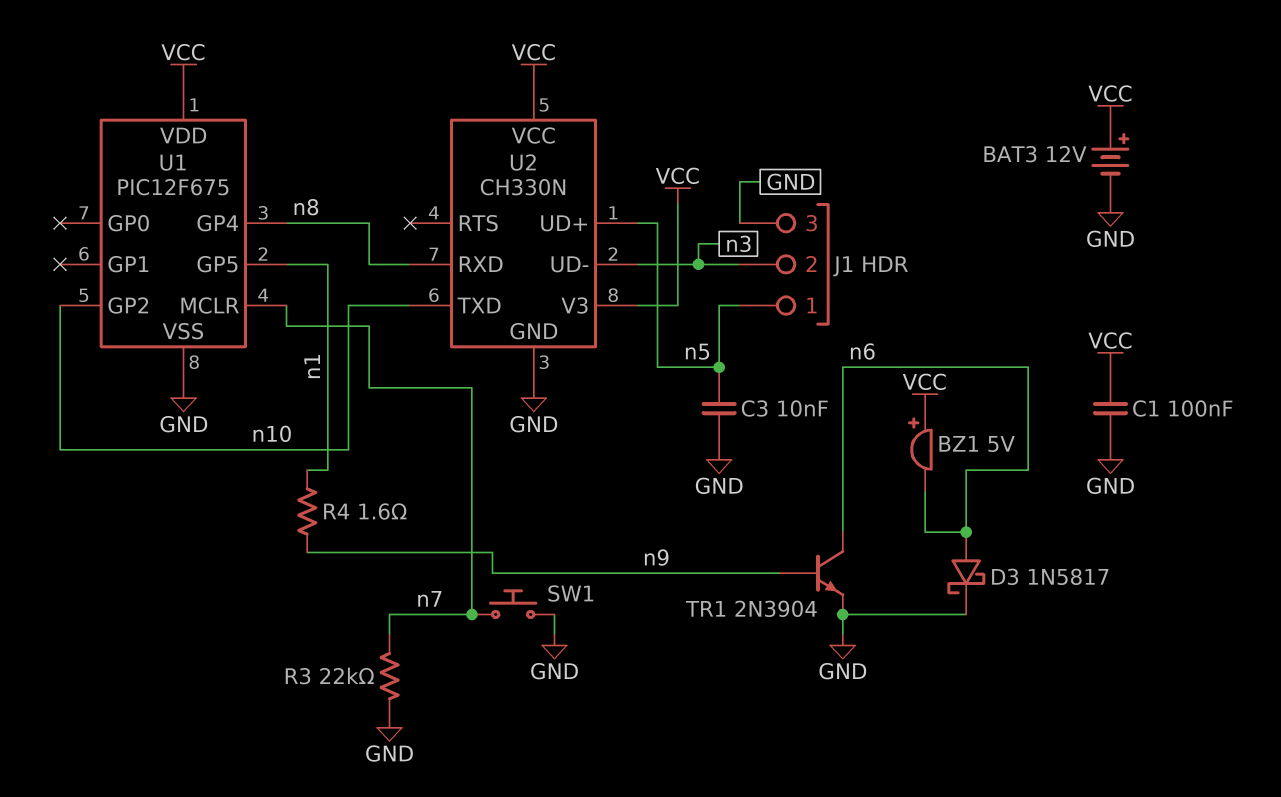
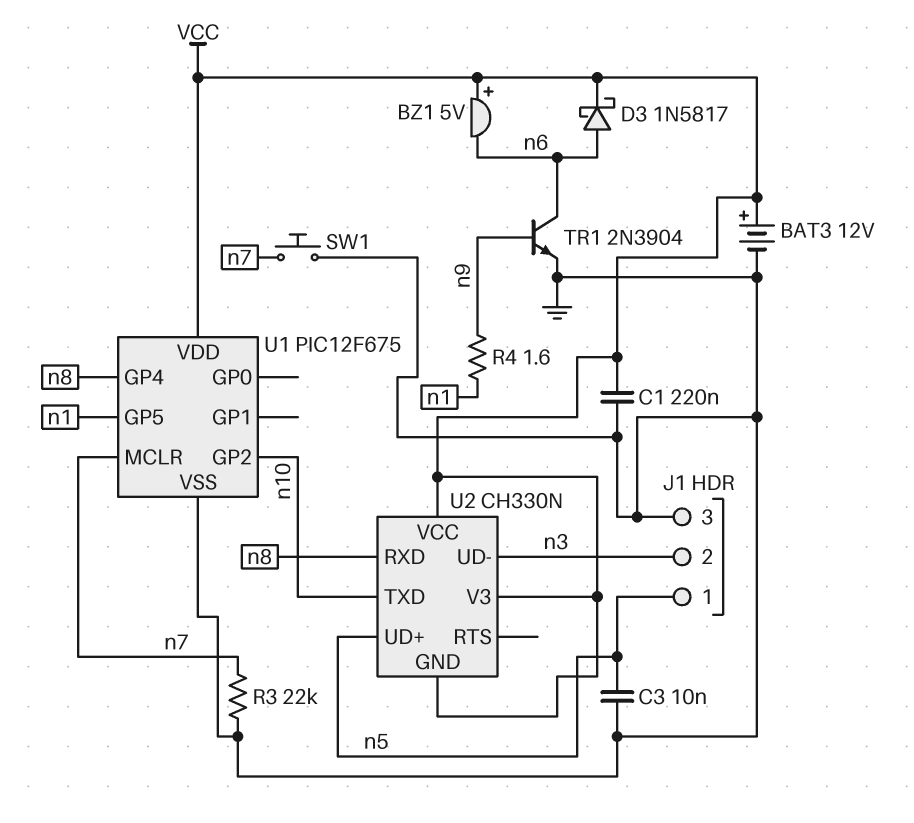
C1: 100nF (GND, VCC) -> 220nF (GND, VCC)
D3: schottky 1N5817 (A n6, K GND) -> schottky 1N5817 (A n6, K VCC)
U2 pin GND: GND -> VCC

